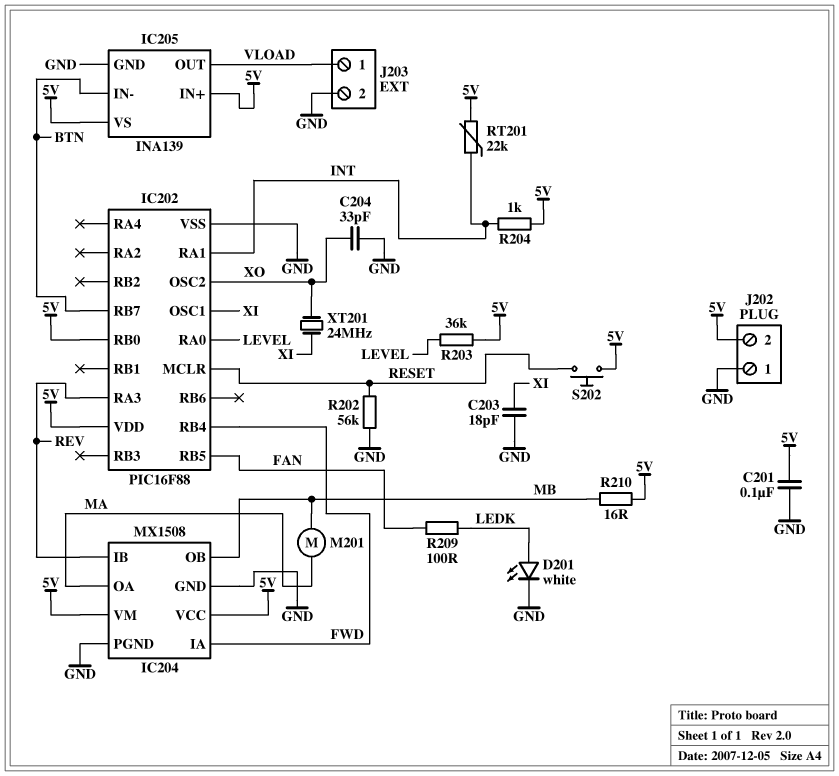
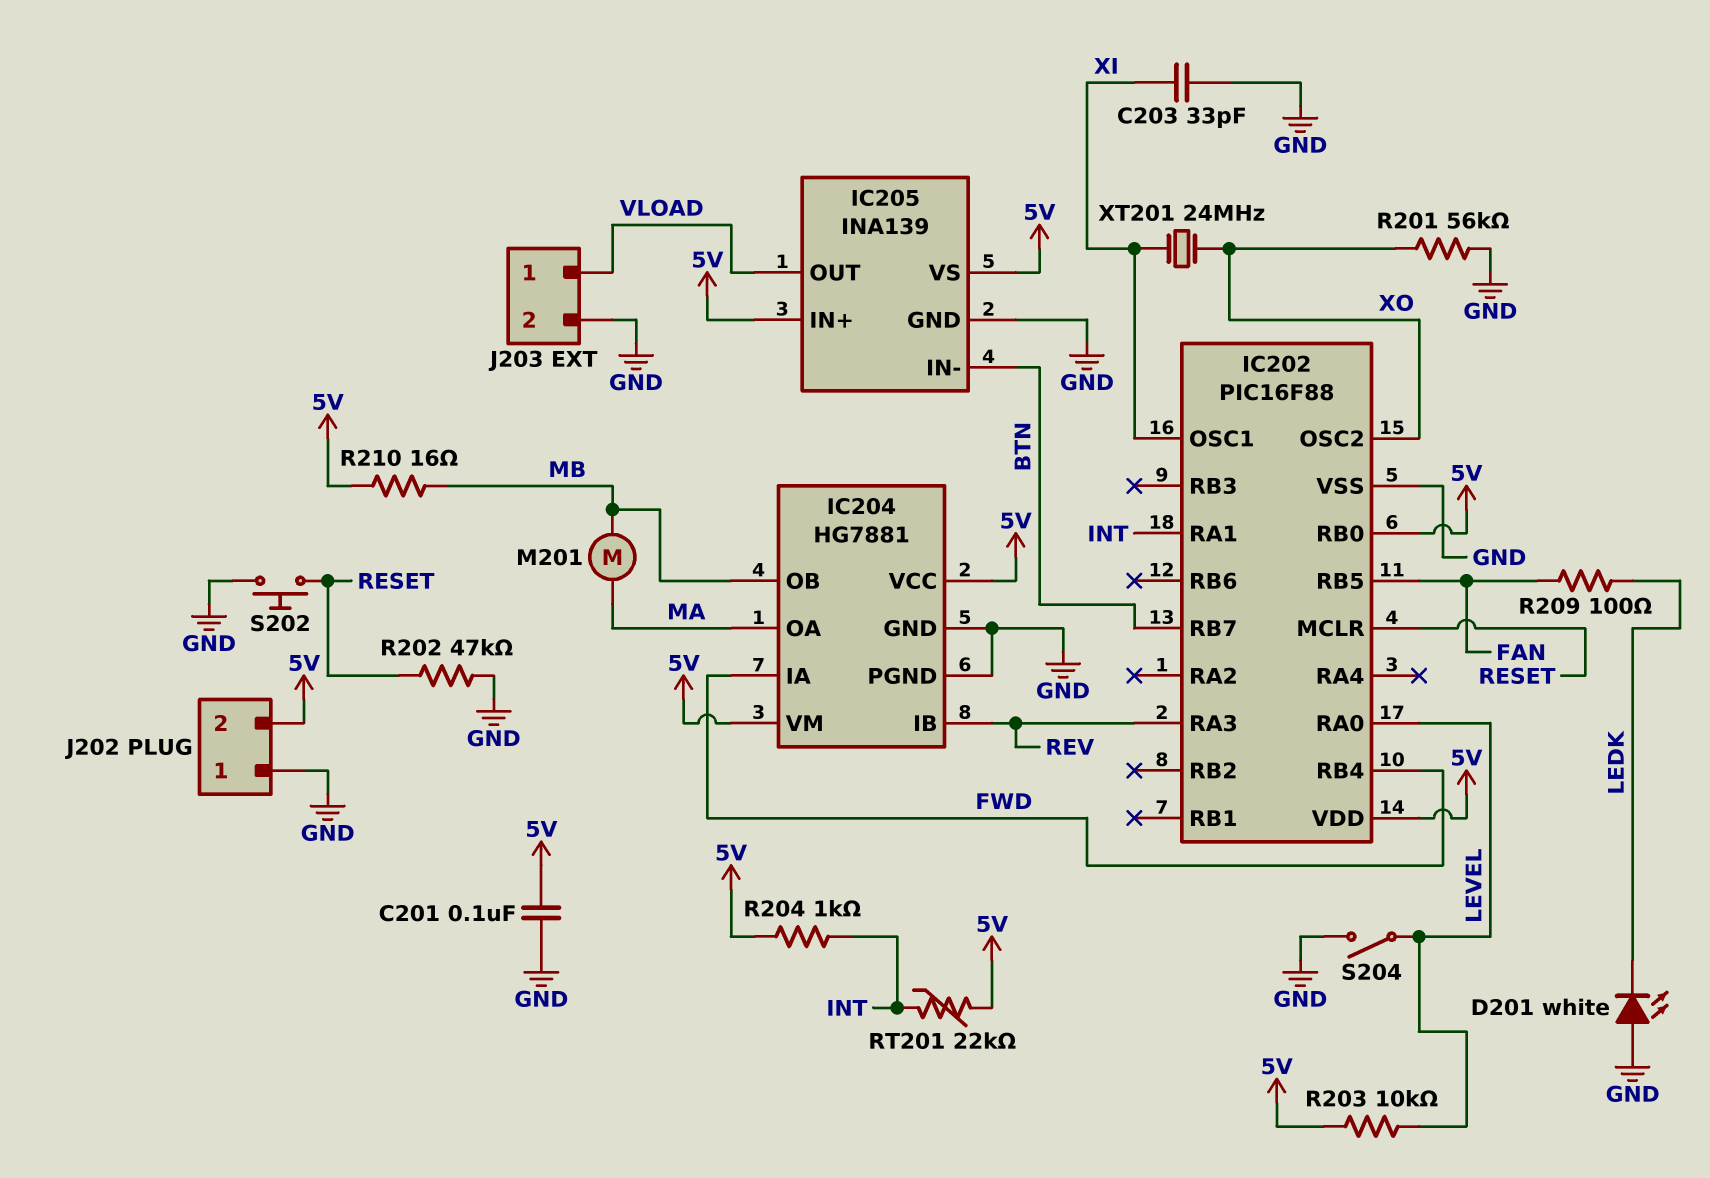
C203: 18pF (GND, XI) -> 33pF (GND, XI)
C204: 33pF (GND, XO) -> none
D201: LED white (A LEDK, K GND) -> LED white (A GND, K LEDK)
IC204: MX1508 -> HG7881
R201: none -> 56k (GND, XO)
R202: 56k (GND, RESET) -> 47k (GND, RESET)
R203: 36k (5V, LEVEL) -> 10k (5V, LEVEL)
S202: button (5V, RESET) -> button (GND, RESET)
S204: none -> switch (GND, LEVEL)

